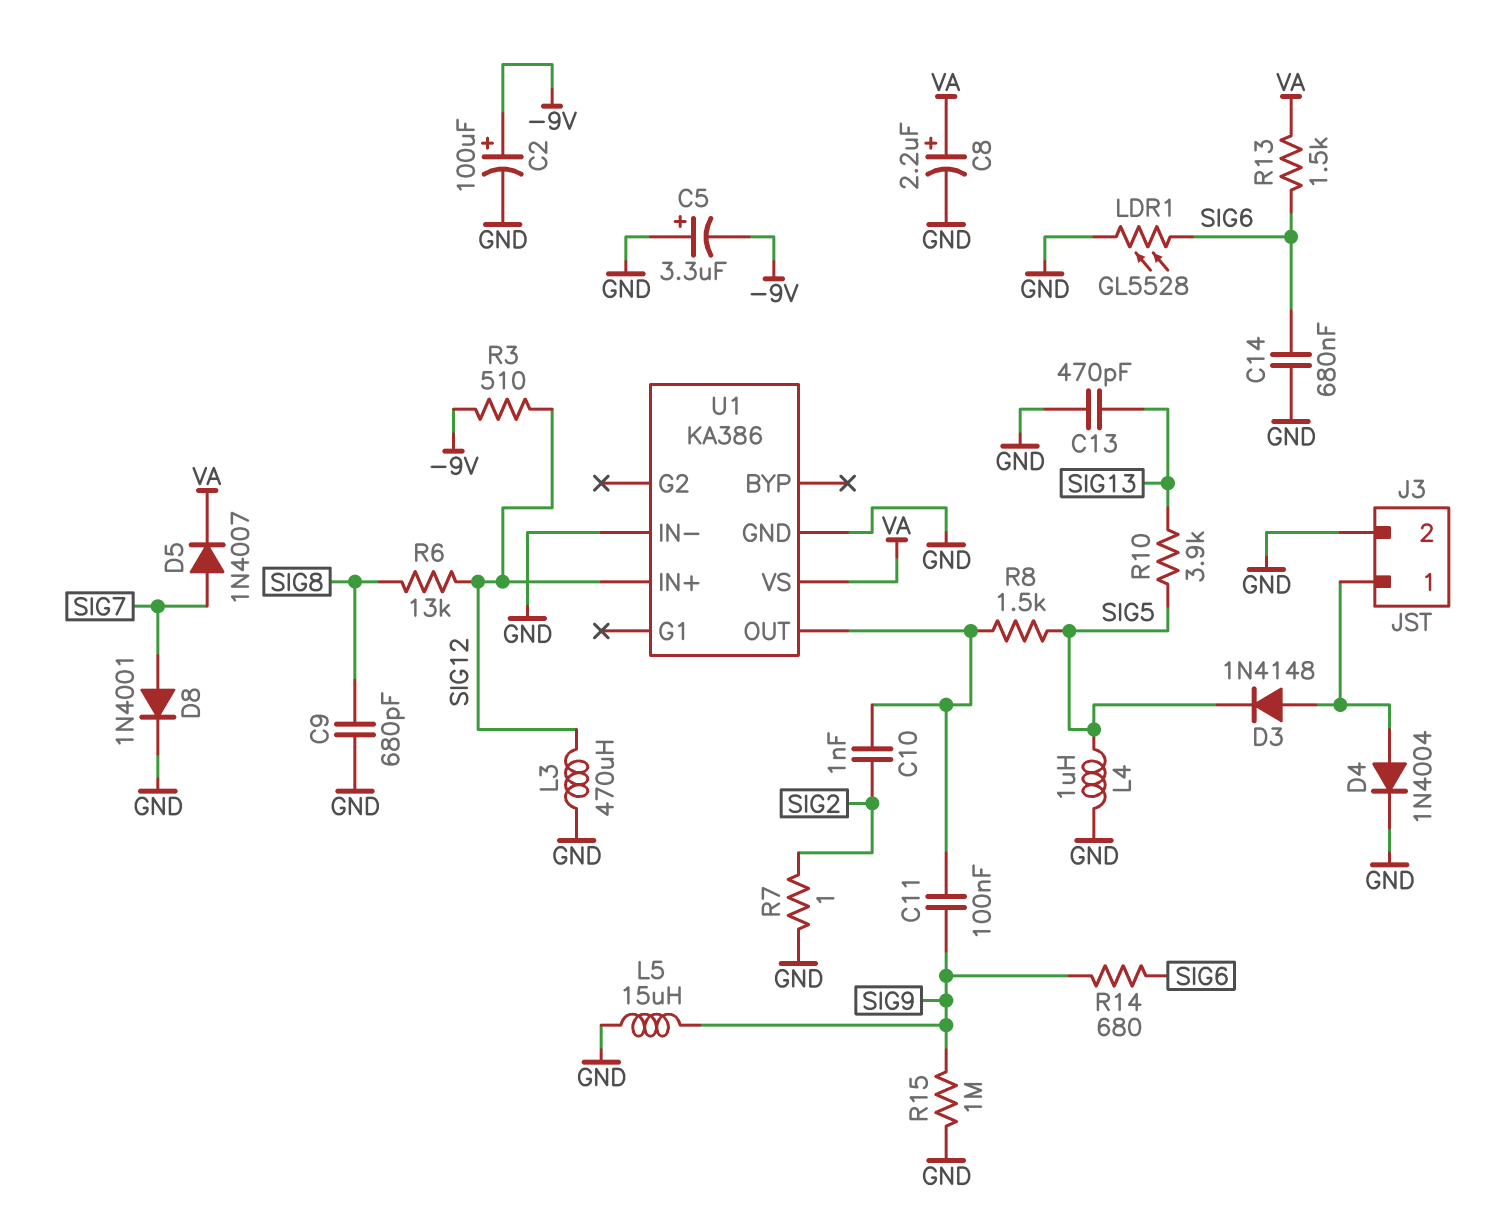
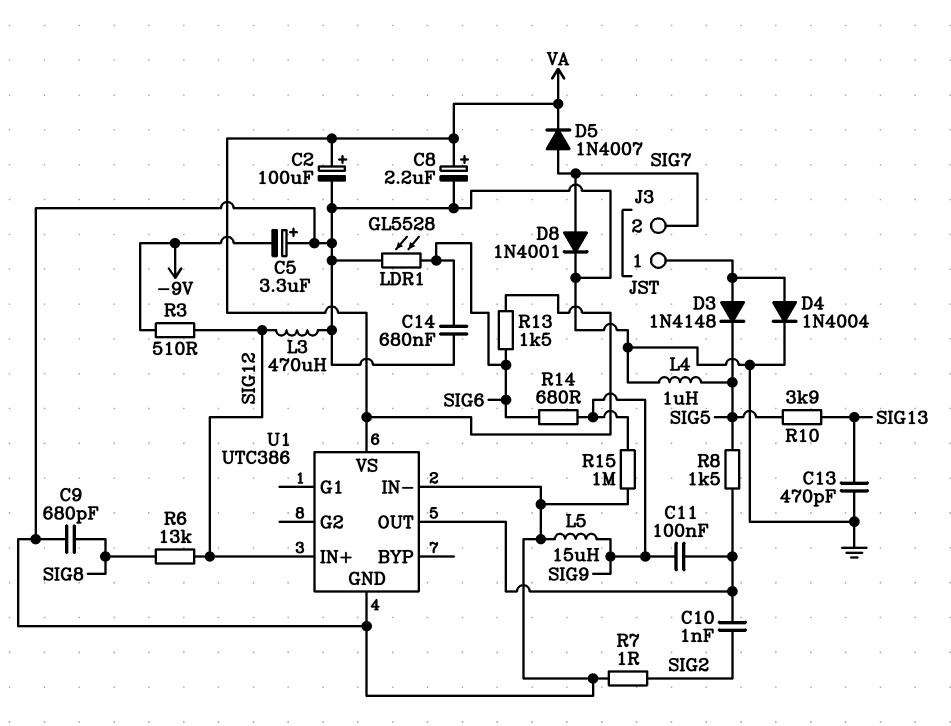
C2: 100uF (plus -9V, minus GND) -> 100uF (plus VA, minus GND)
J3 pin 2: GND -> SIG7
U1: KA386 -> UTC386

